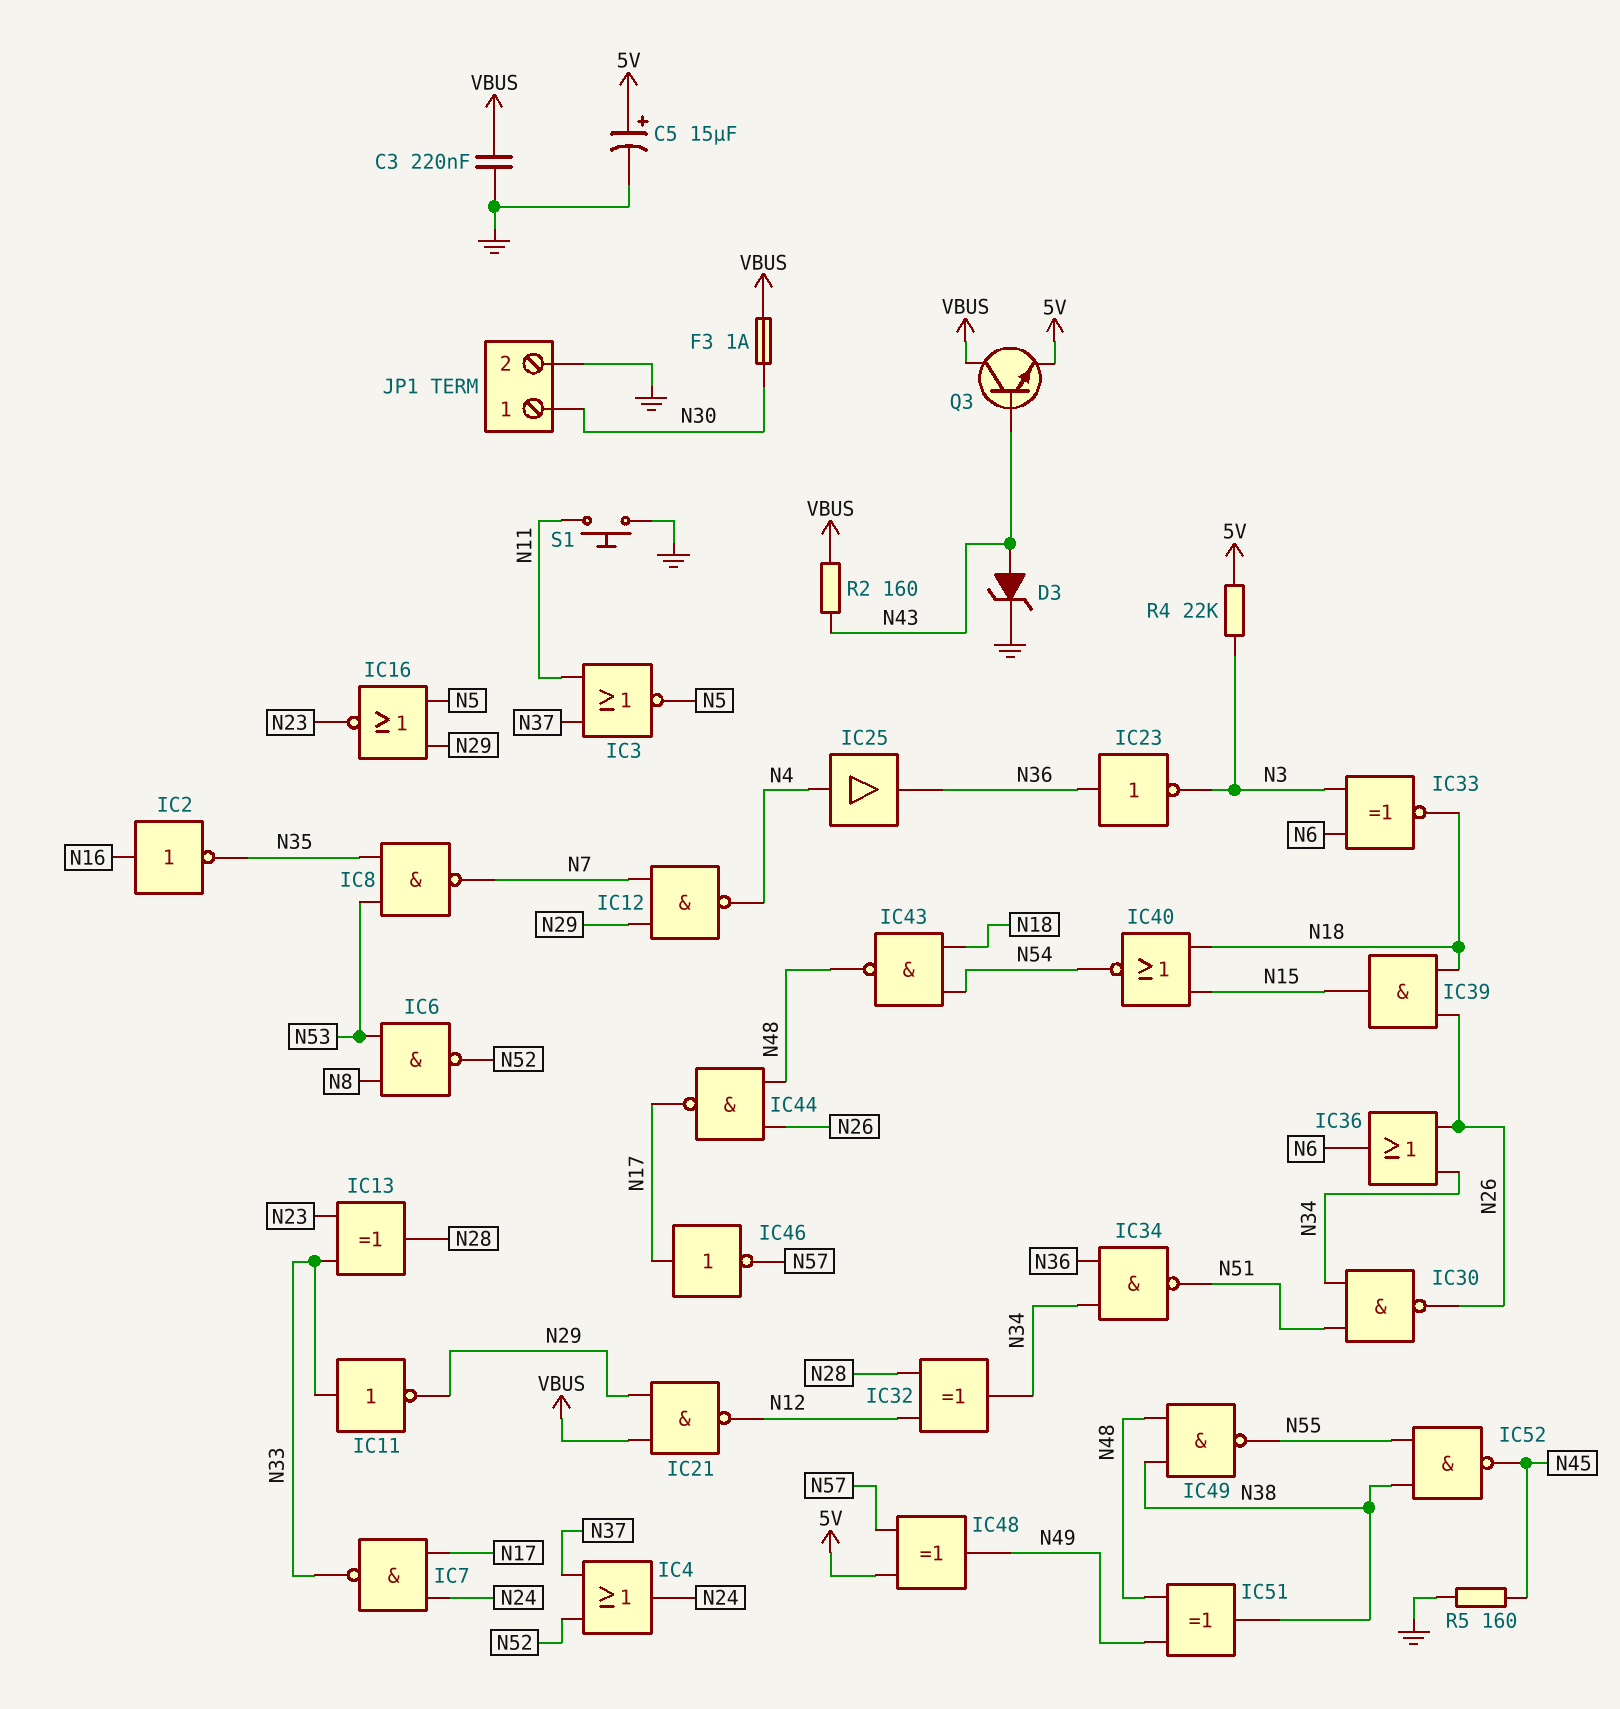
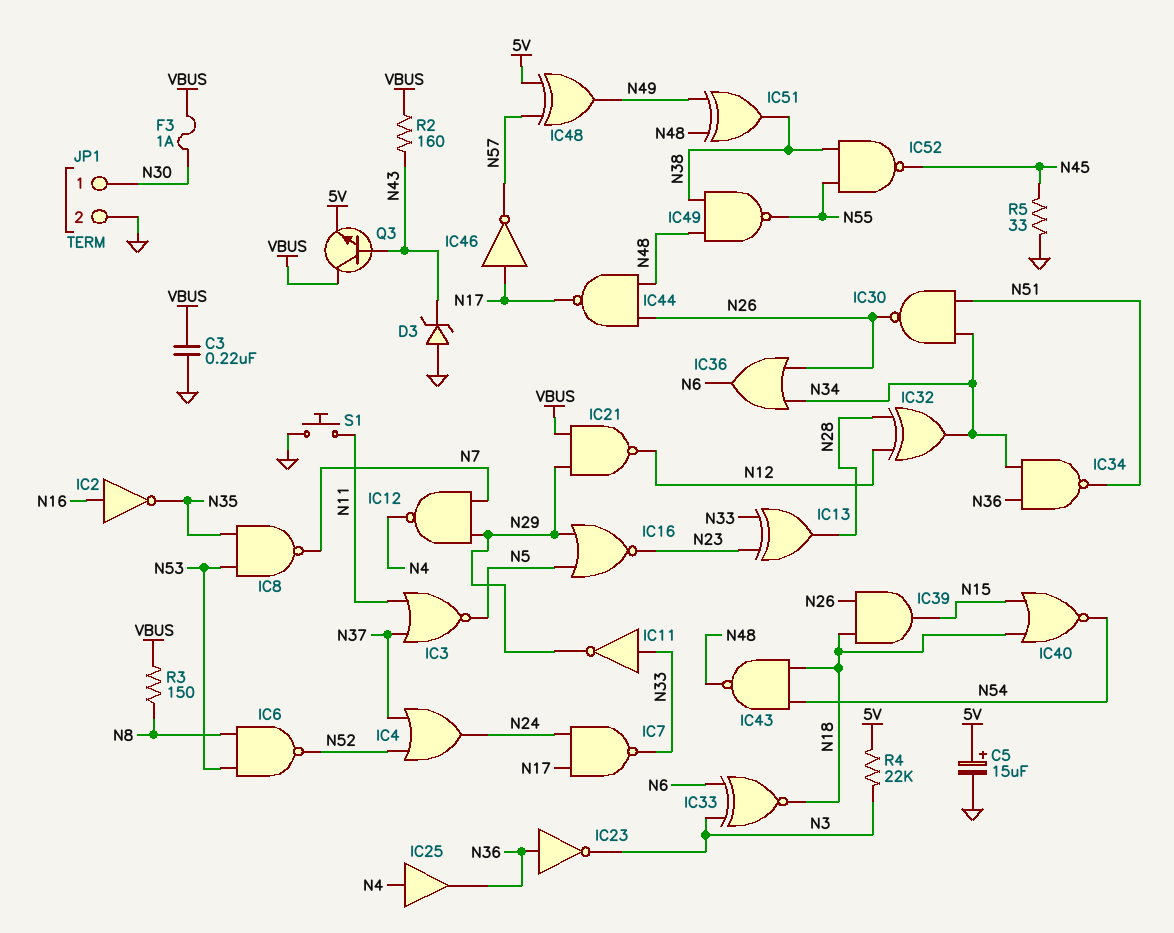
D3: zener (A N43, K GND) -> zener (A GND, K N43)
R3: none -> 150 (N8, VBUS)
R5: 160 (GND, N45) -> 33 (GND, N45)

